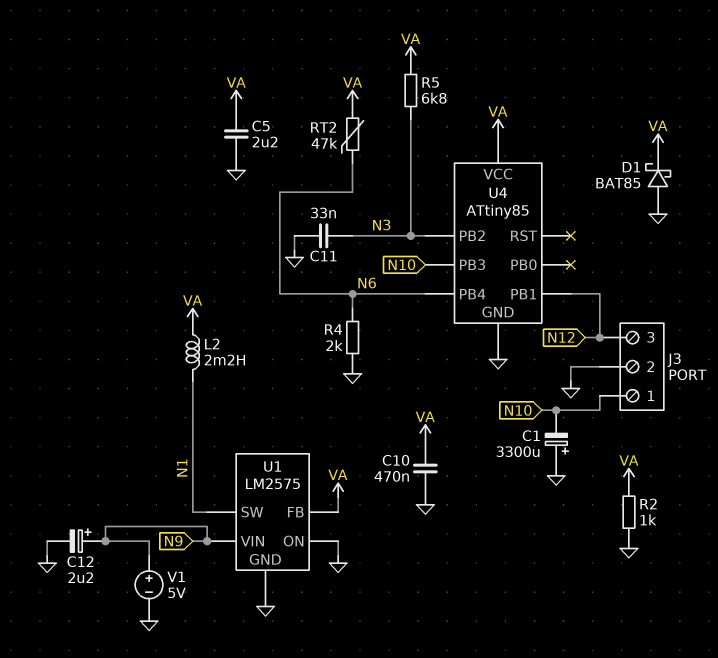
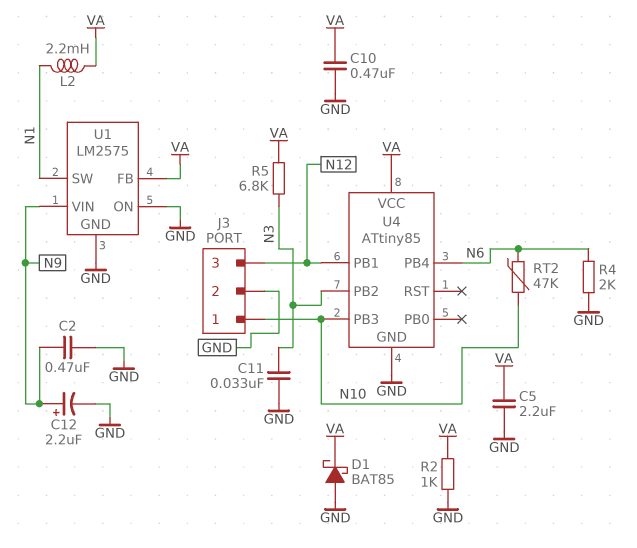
C1: 3300uF (plus GND, minus N10) -> none
C2: none -> 470nF (GND, N9)
RT2: 47k (N6, VA) -> 47k (N6, N10)
V1: 5V (plus N9, minus GND) -> none

